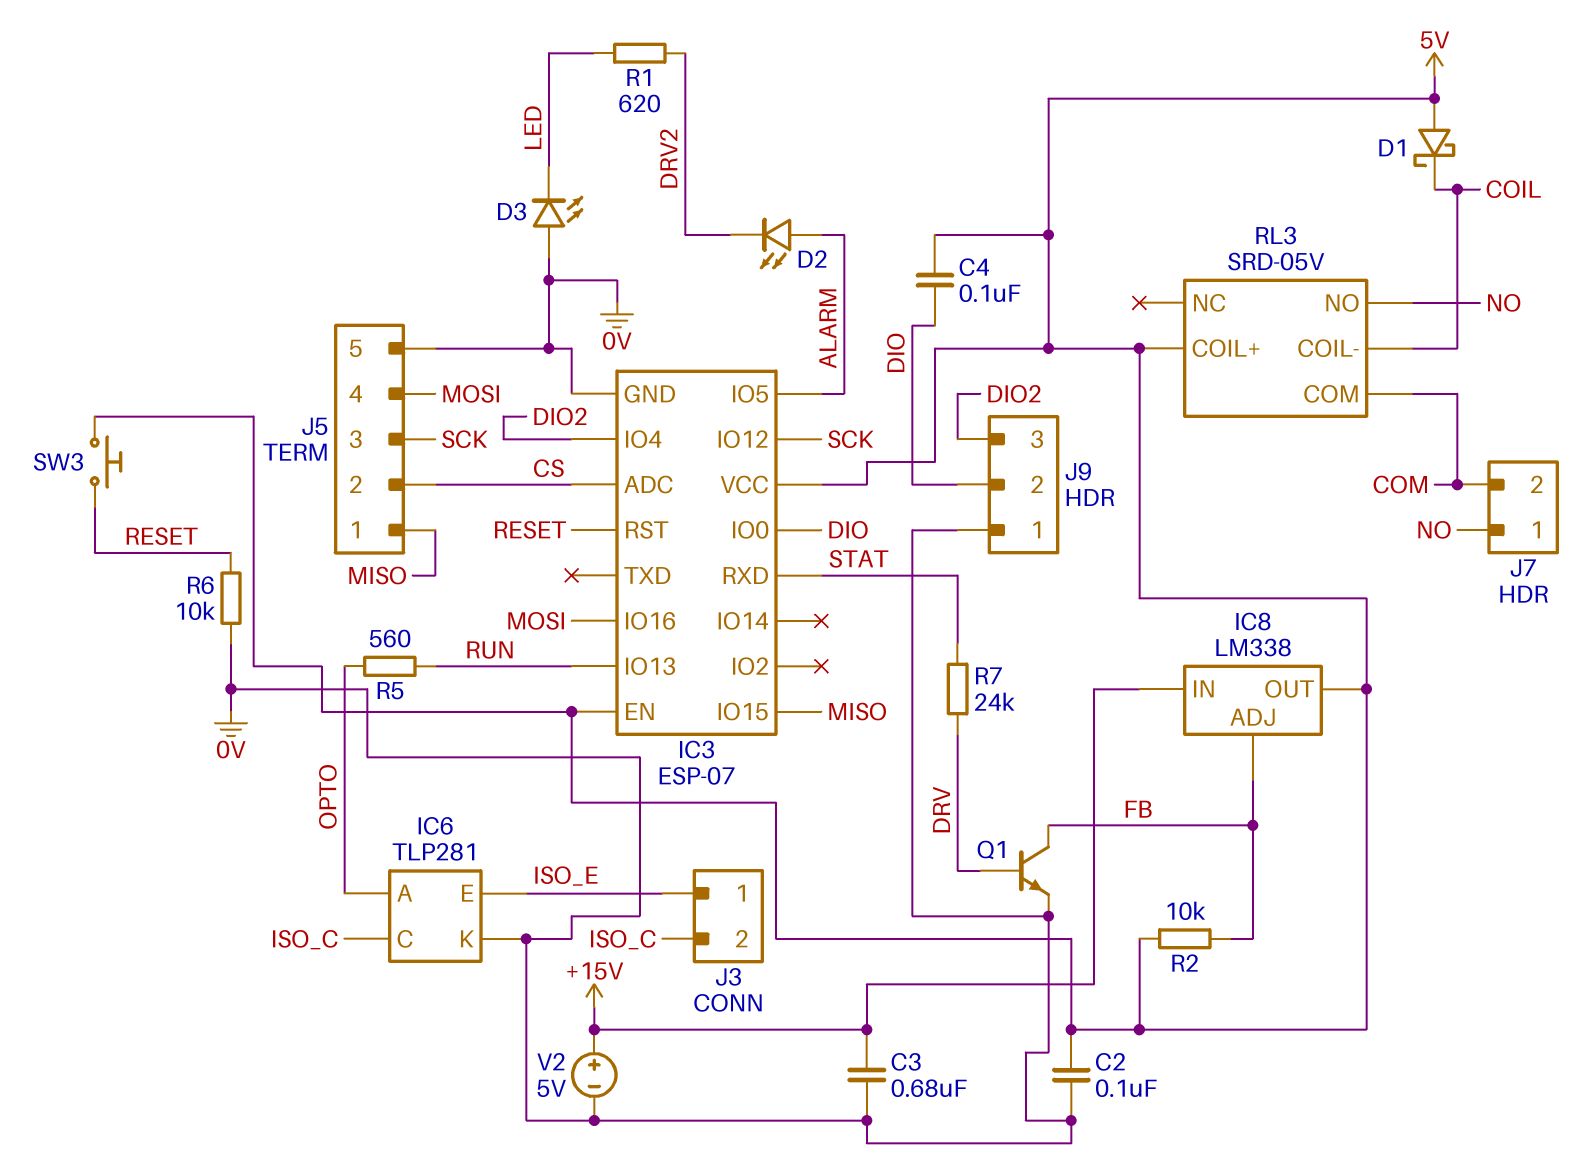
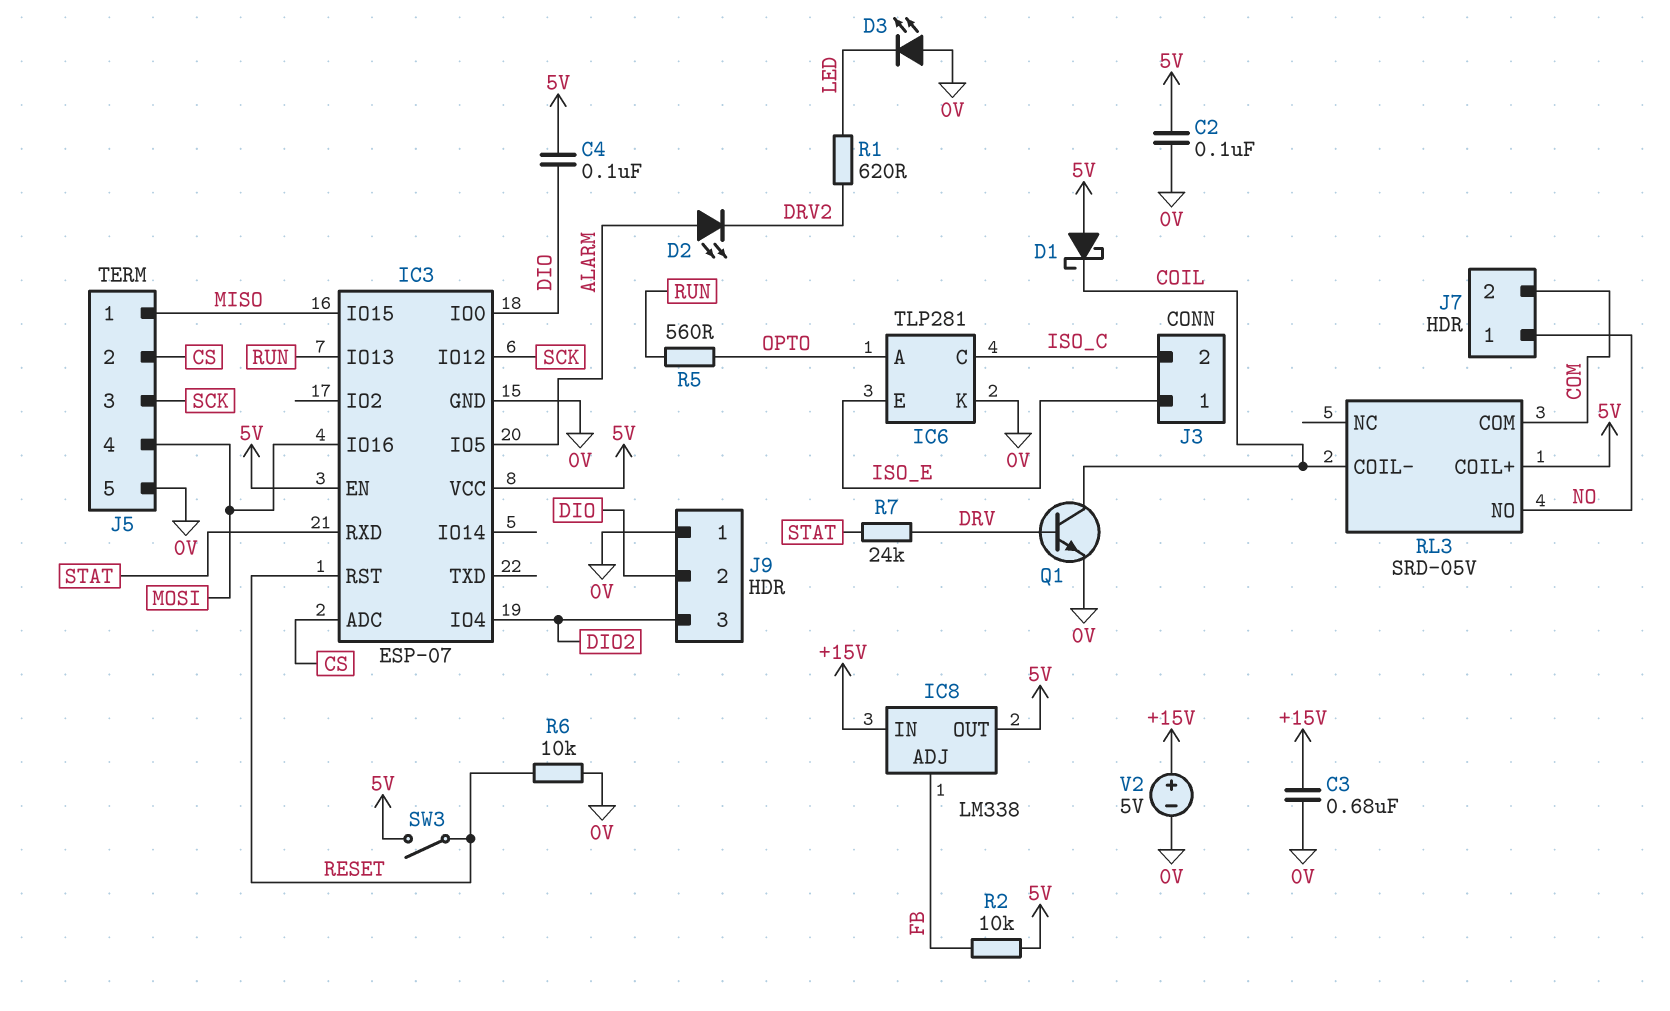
Q1: NPN (B DRV, C FB, E 0V) -> NPN (B DRV, C COIL, E 0V)
SW3: button (5V, RESET) -> switch (5V, RESET)

